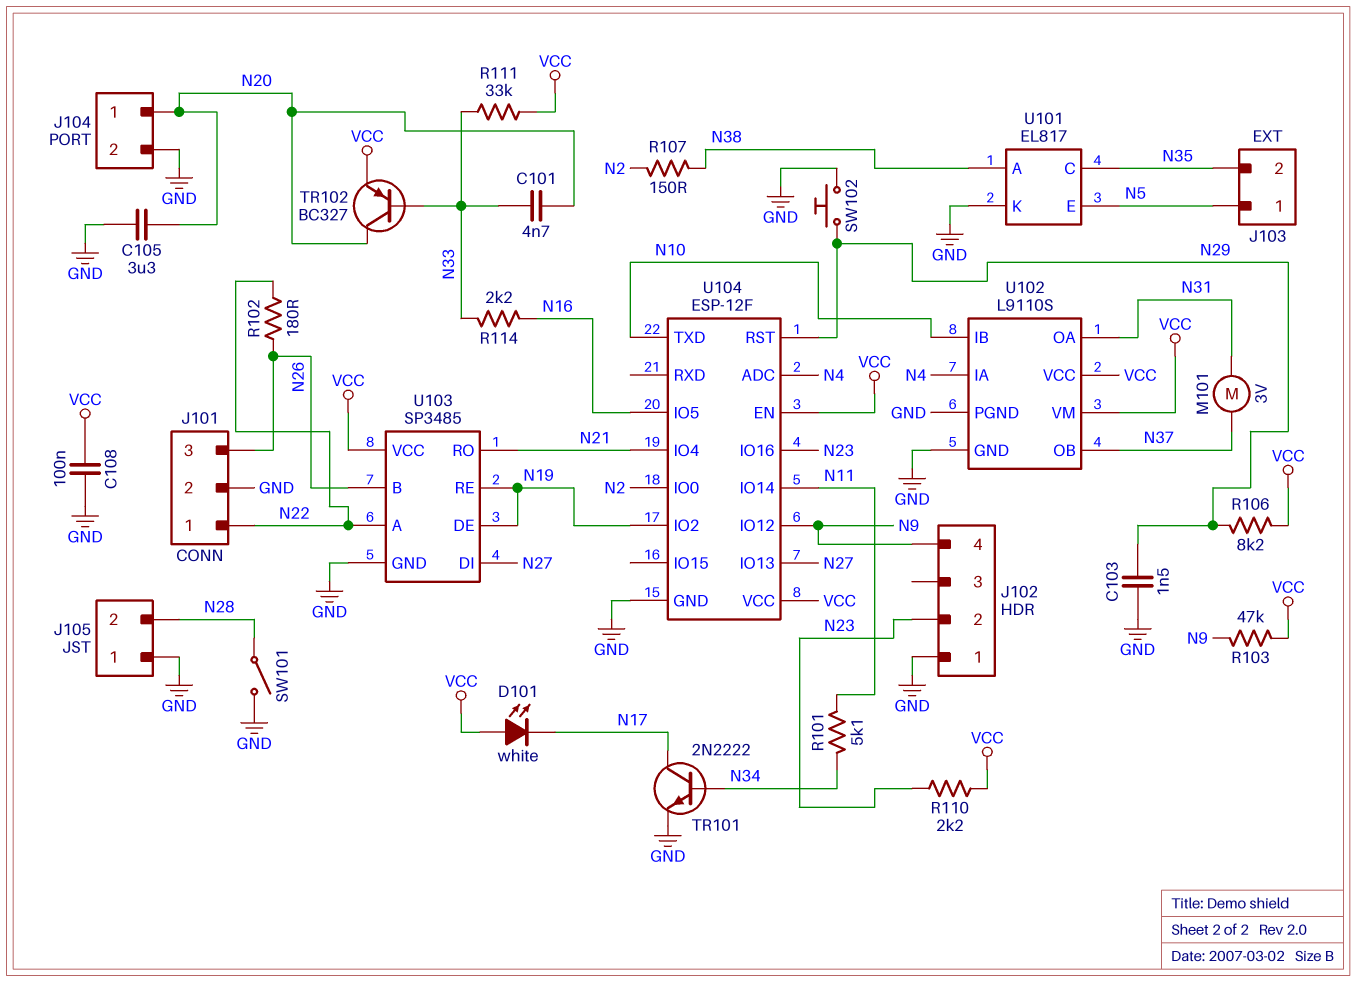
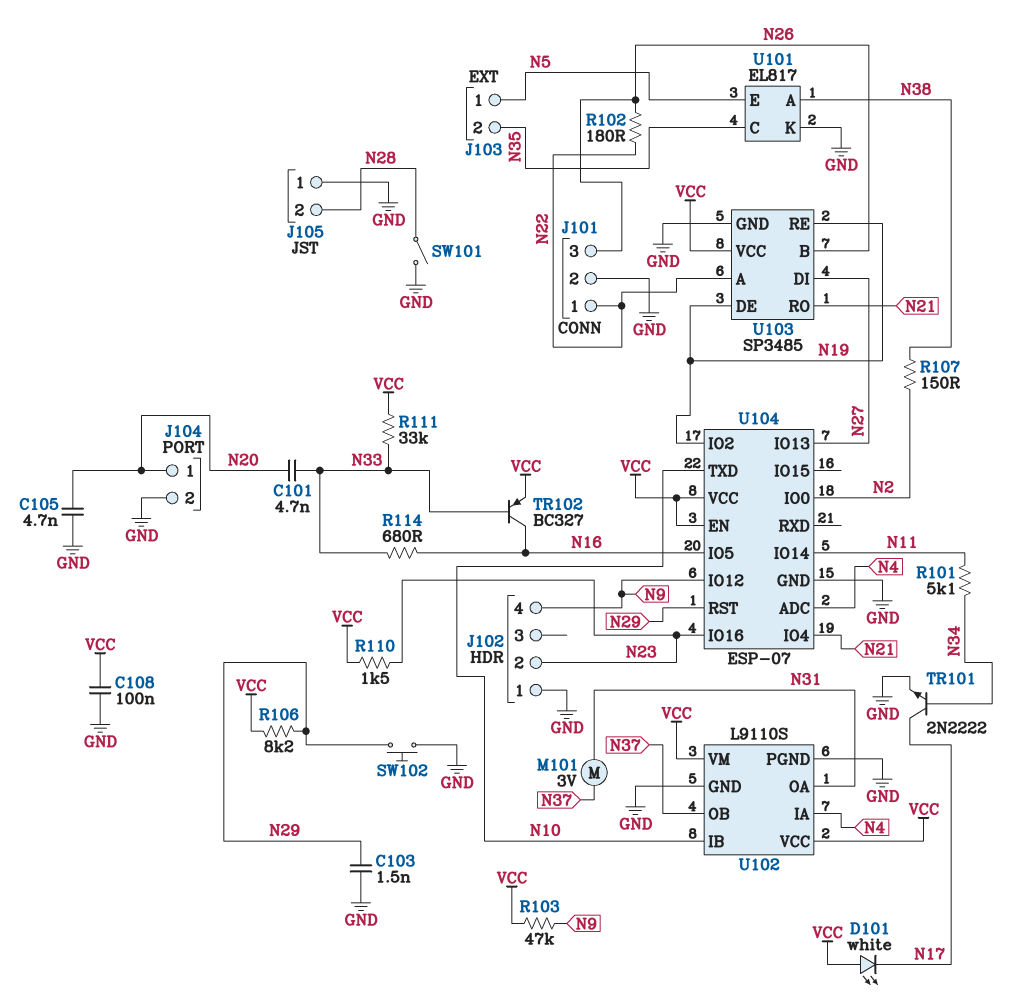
C105: 3.3uF (GND, N20) -> 4.7nF (GND, N20)
R110: 2.2k (N23, VCC) -> 1.5k (N23, VCC)
R114: 2.2k (N16, N33) -> 680 (N16, N33)
TR102: PNP BC327 (B N33, C N20, E VCC) -> PNP BC327 (B N33, C N16, E VCC)
U104: ESP-12F -> ESP-07

